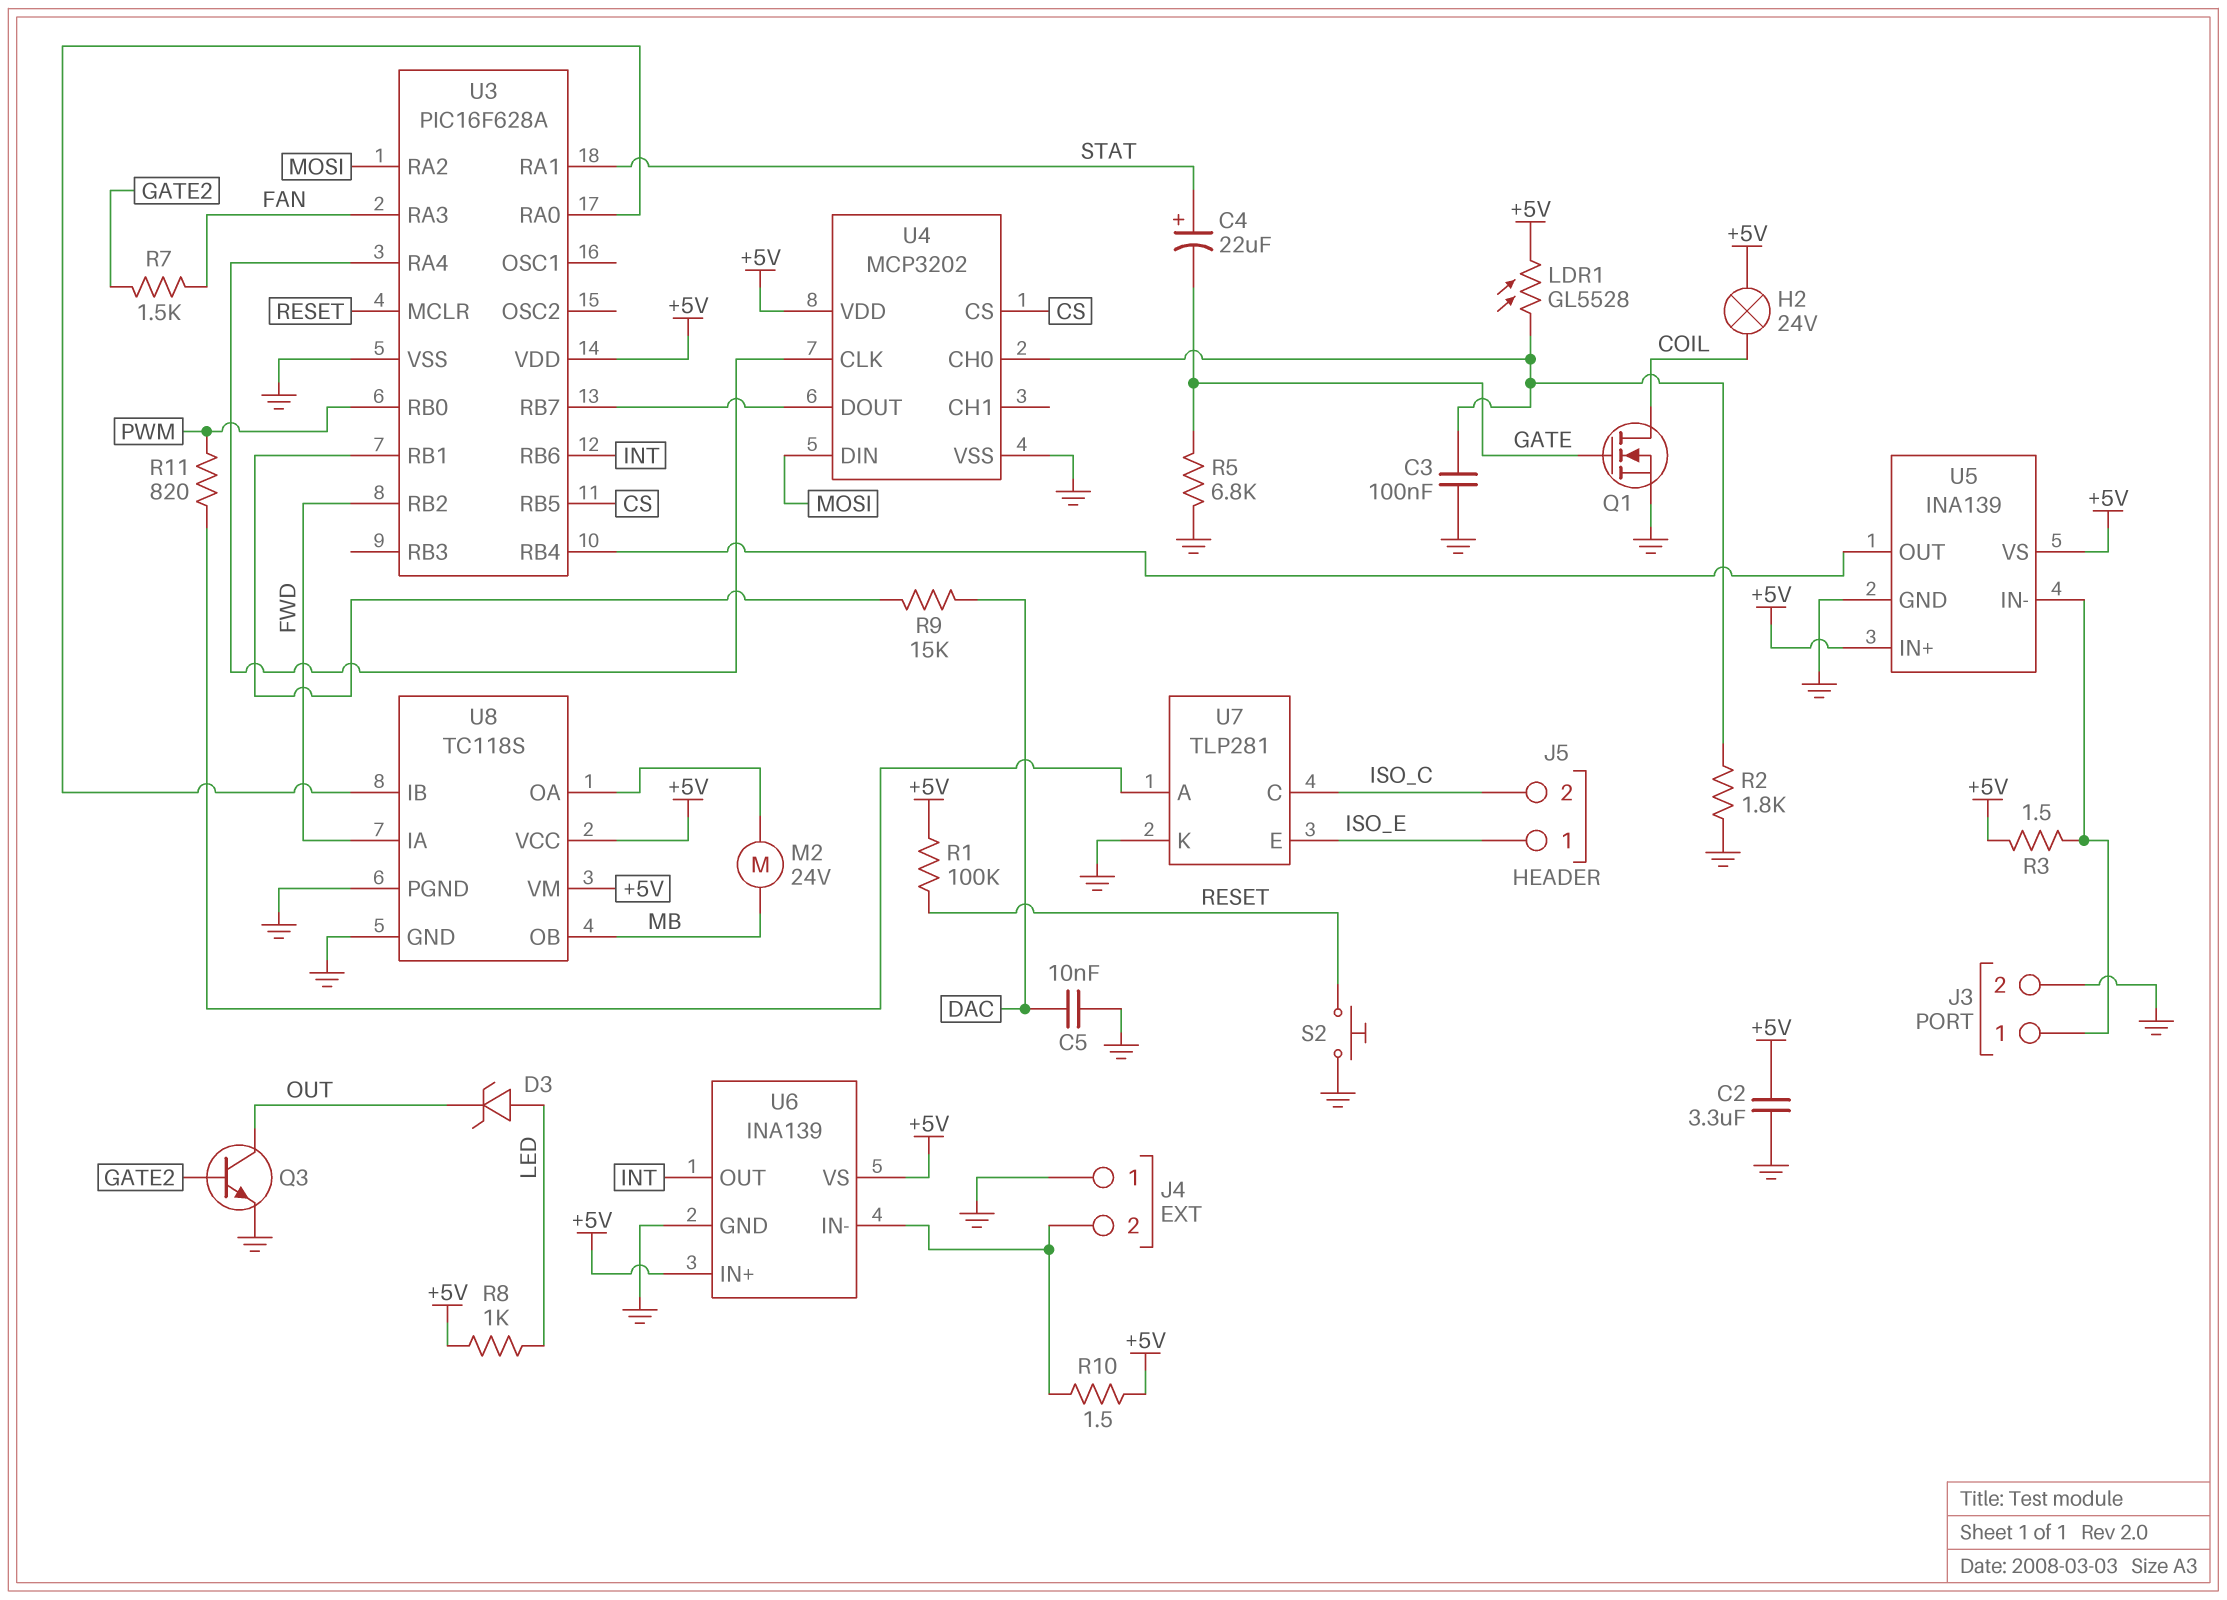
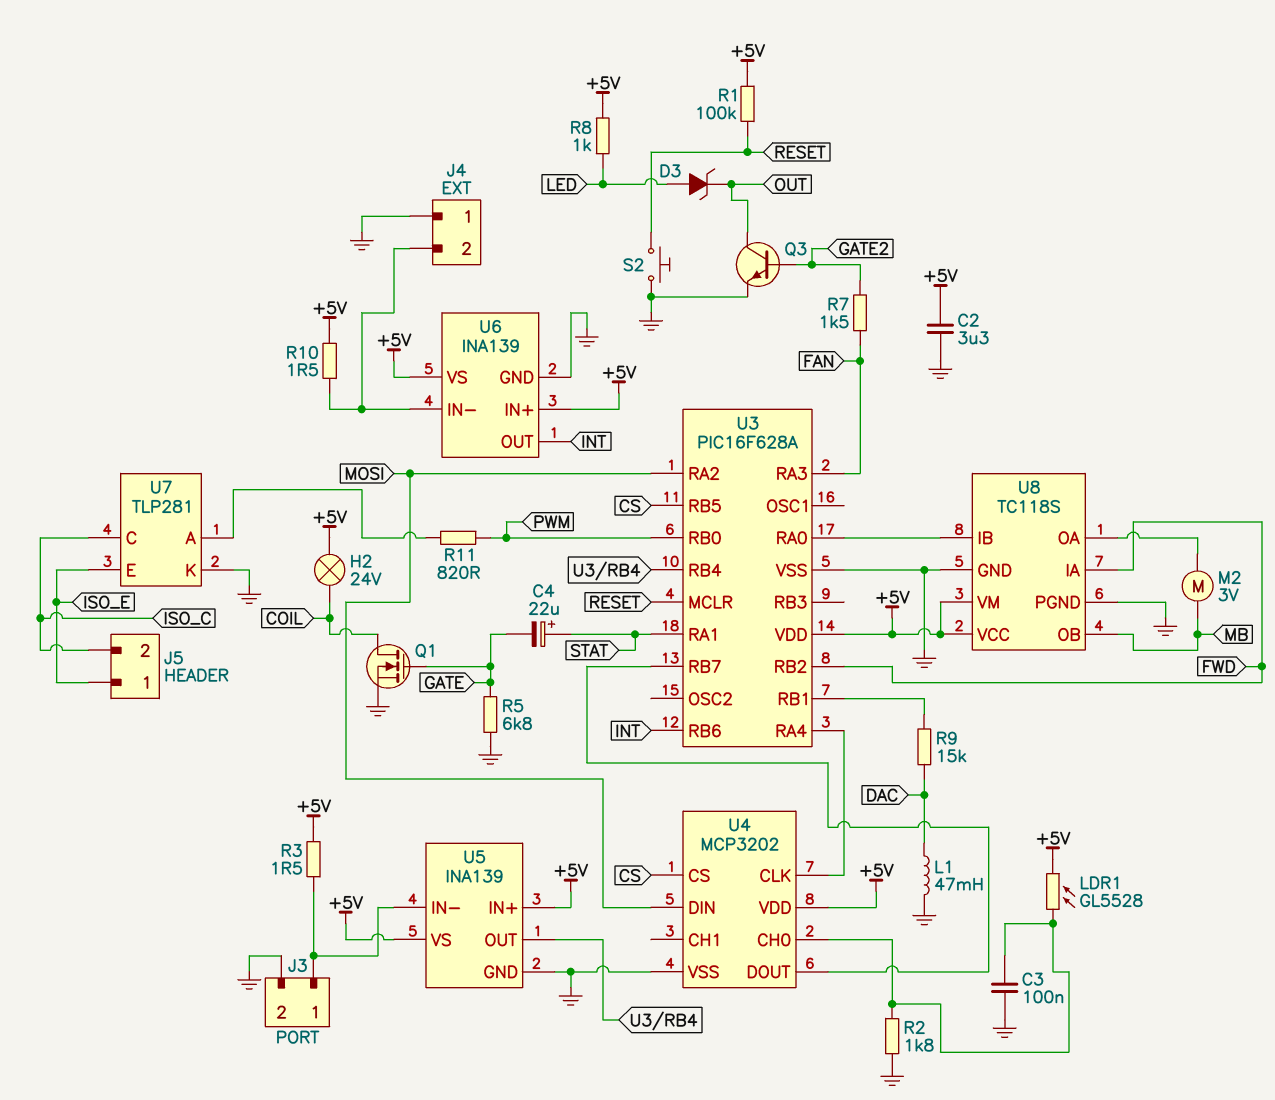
C5: 10nF (DAC, GND) -> none
L1: none -> 47mH (DAC, GND)
M2: motor 24V (MB, U8/OA) -> motor 3V (MB, U8/OA)

